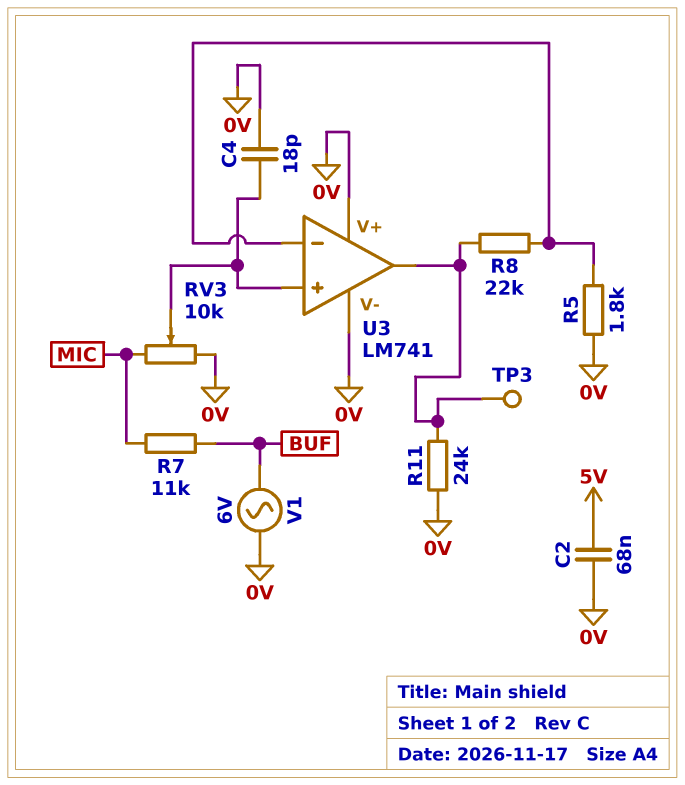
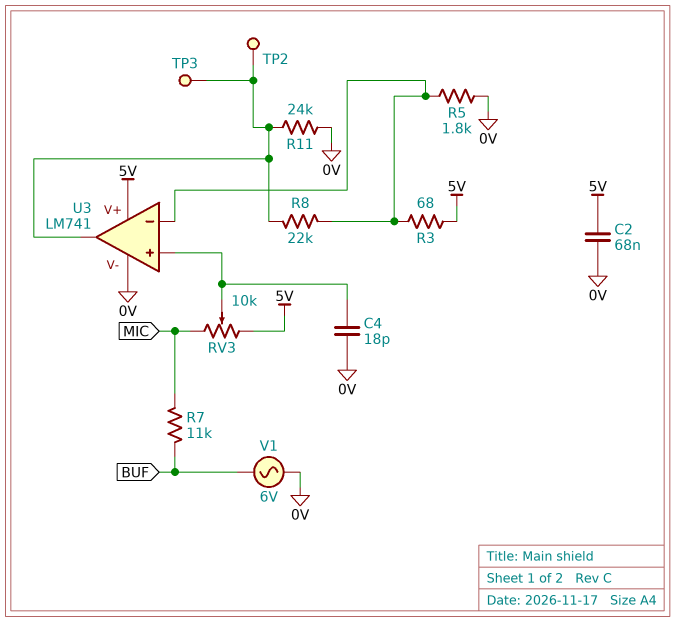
R3: none -> 68 (5V, U3/in-)
RV3: 10k (0V, MIC, wiper U3/in+) -> 10k (5V, MIC, wiper U3/in+)
TP2: none -> test point (U3/out)
U3 pin V+: 0V -> 5V

